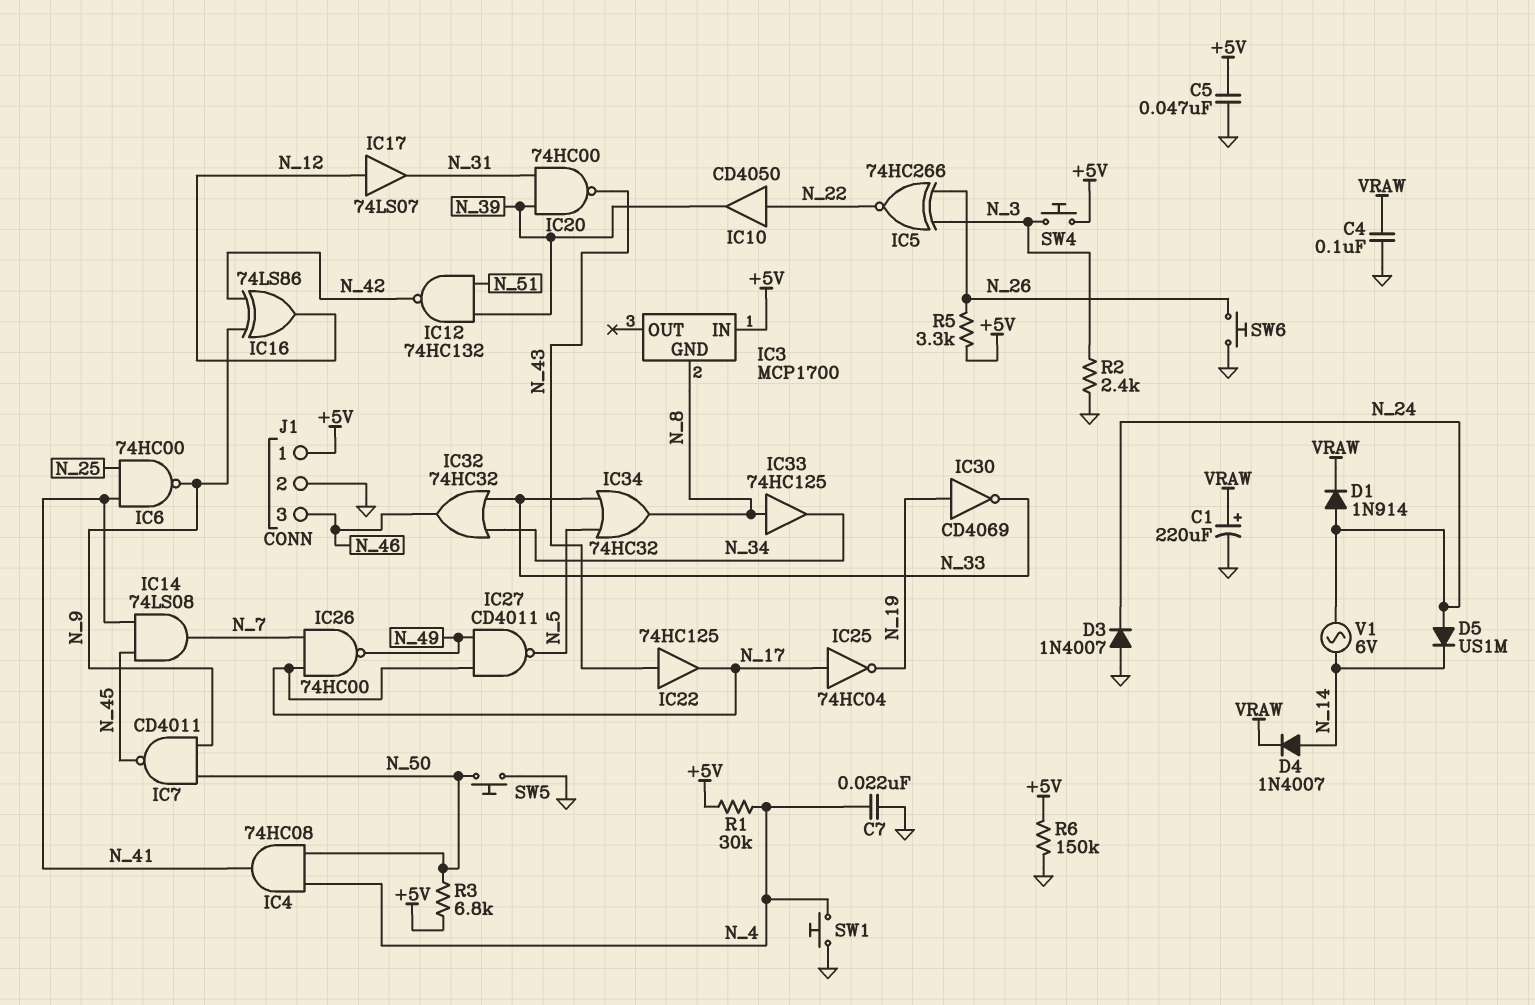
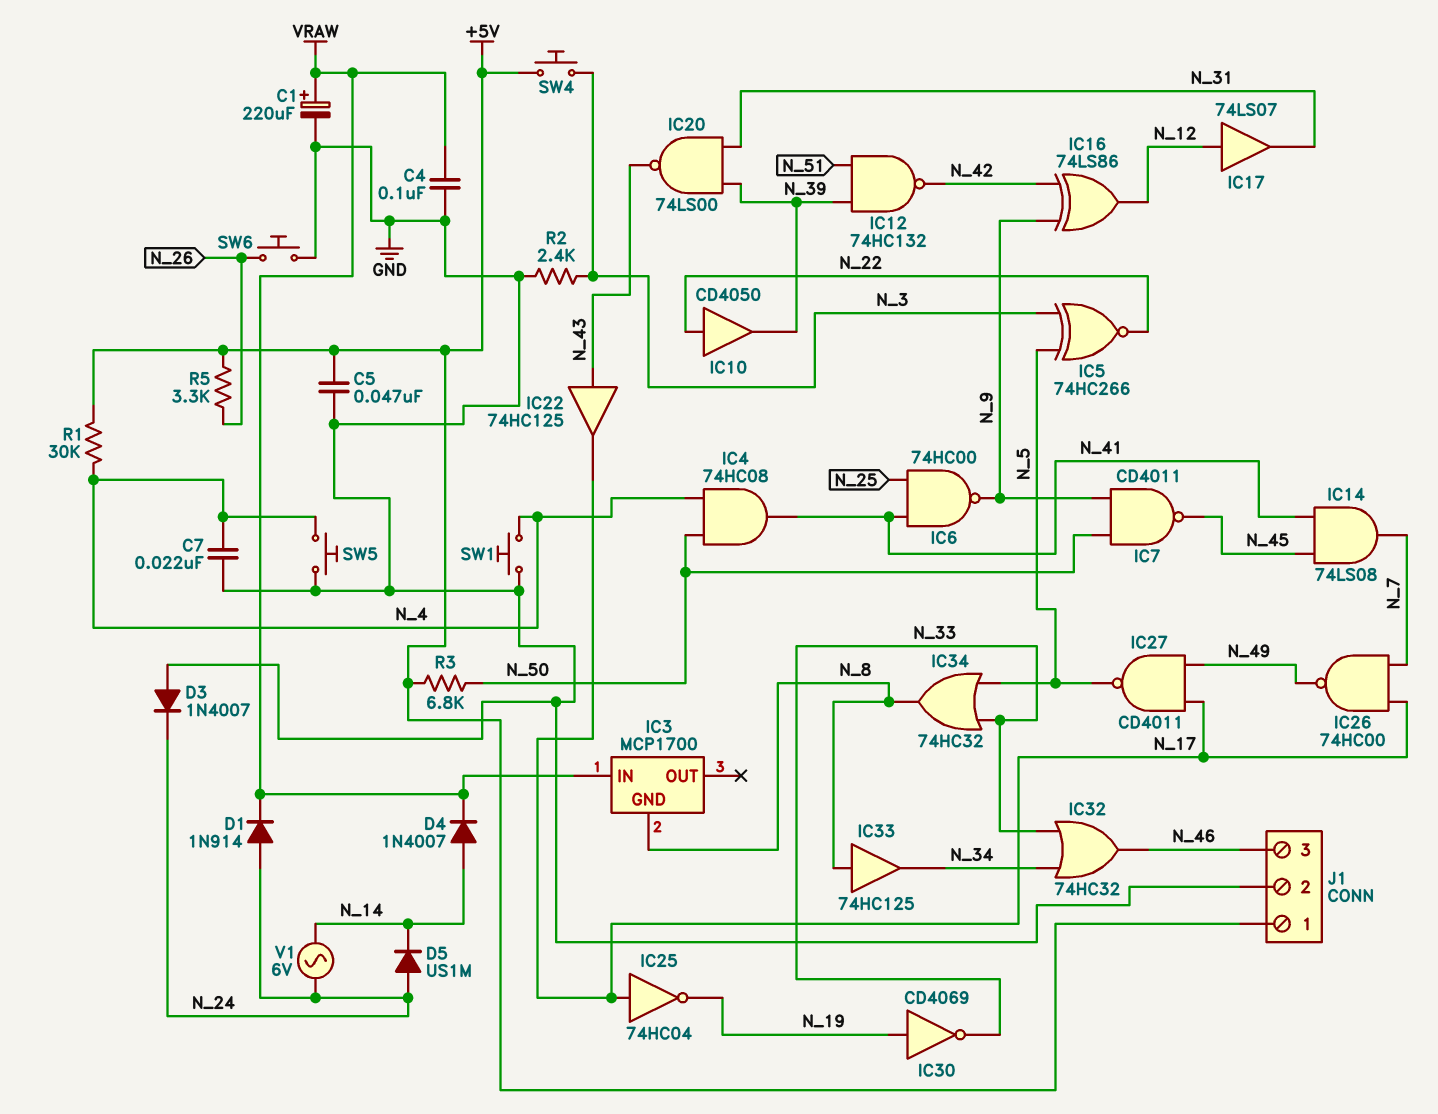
IC3 pin IN: +5V -> VRAW
IC5: XNOR 74HC266 (in N_3, in N_26, out N_22) -> XNOR 74HC266 (in N_3, in N_5, out N_22)
IC20: NAND 74HC00 (in N_31, in N_39, out N_43) -> NAND 74LS00 (in N_31, in N_39, out N_43)
R6: 150k (+5V, GND) -> none
SW5: button (GND, N_50) -> button (GND, N_4)

